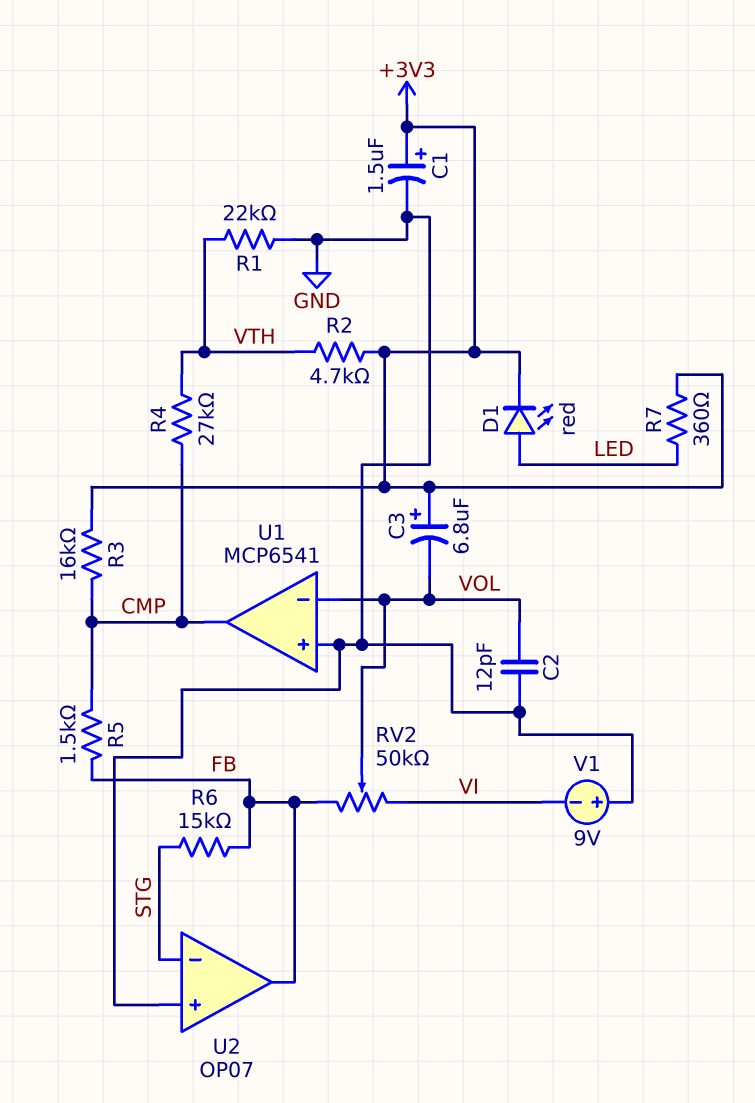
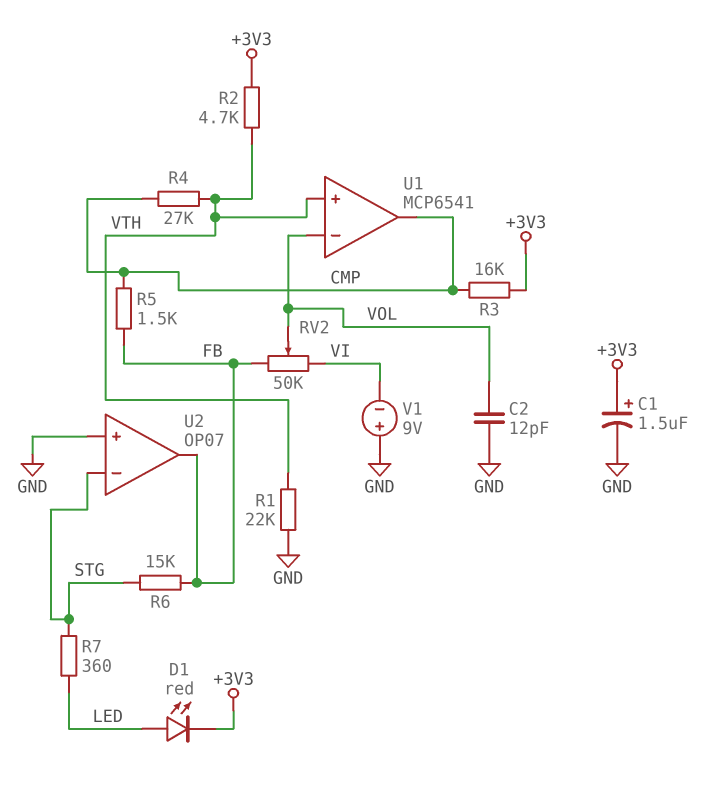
C3: 6.8uF (plus +3V3, minus VOL) -> none
R7: 360 (+3V3, LED) -> 360 (LED, STG)
U1 pin in+: GND -> VTH

